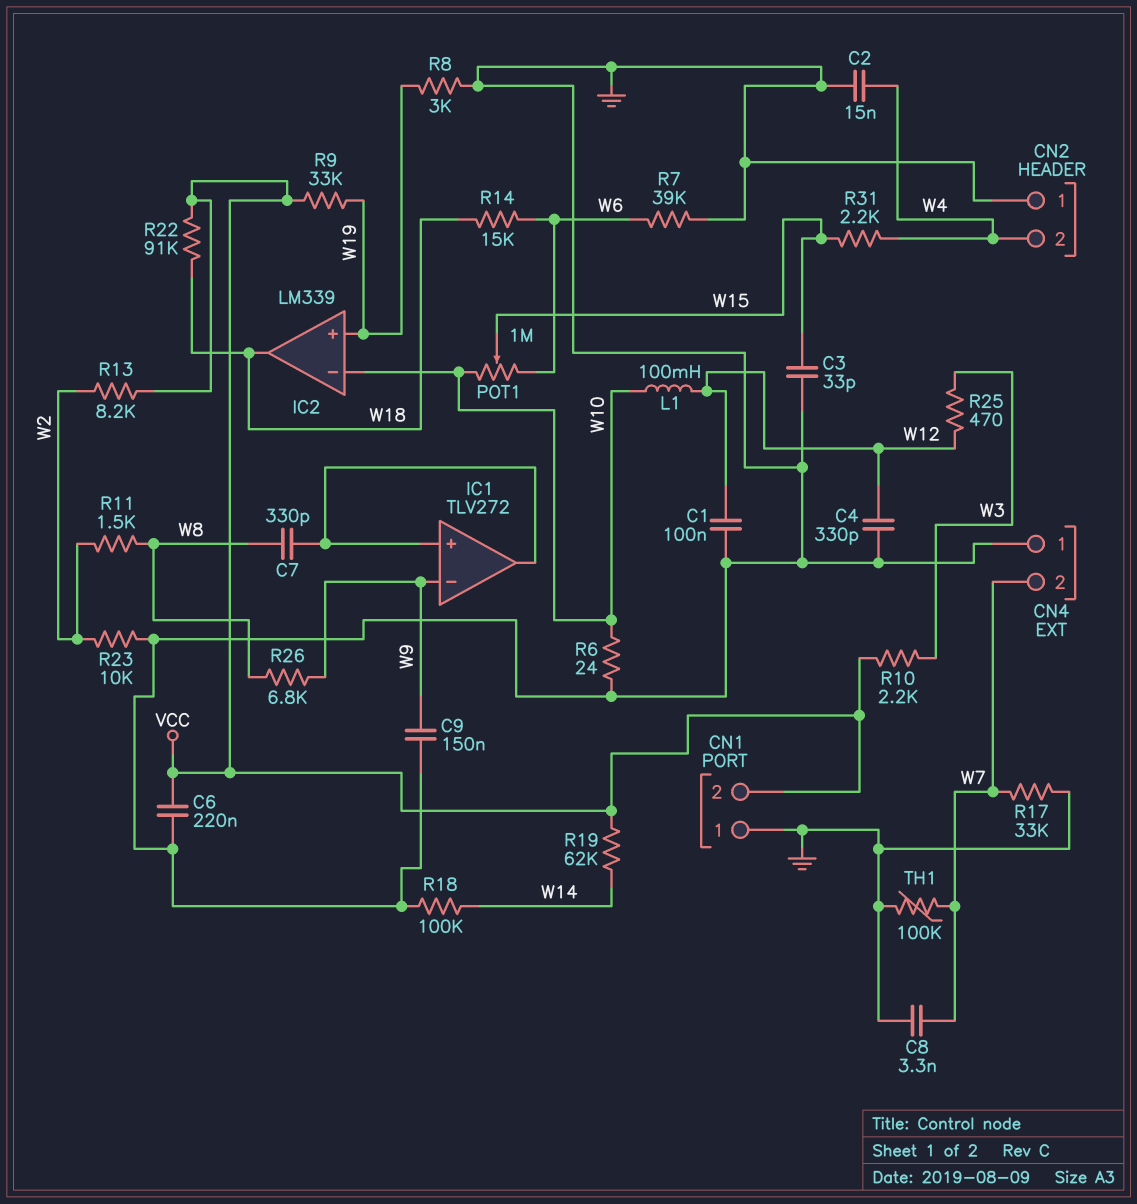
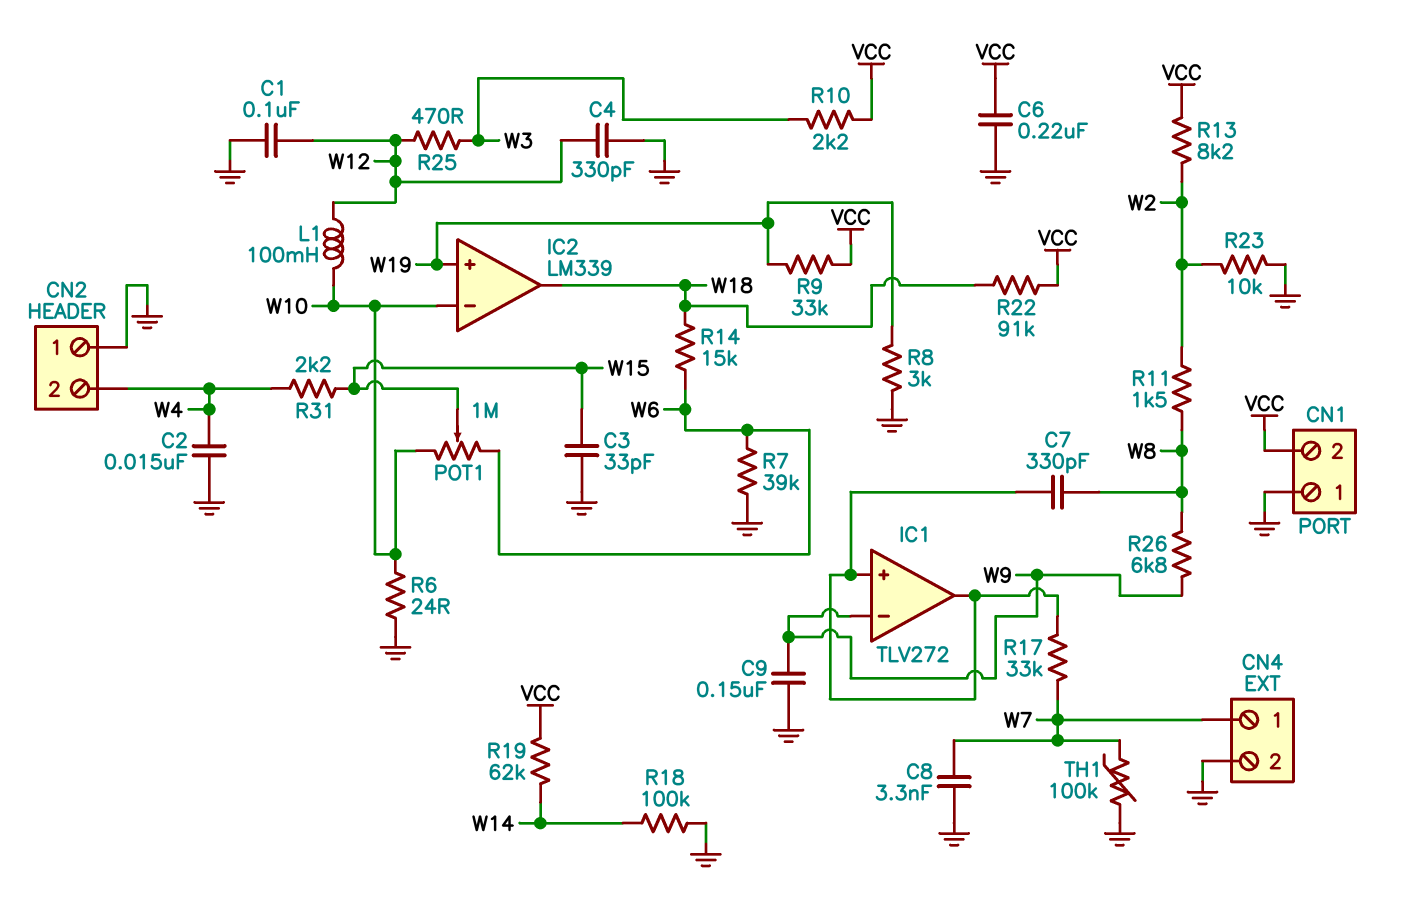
CN4 pin 1: GND -> W7
CN4 pin 2: W7 -> GND
R17: 33k (GND, W7) -> 33k (IC1/in+, W7)

